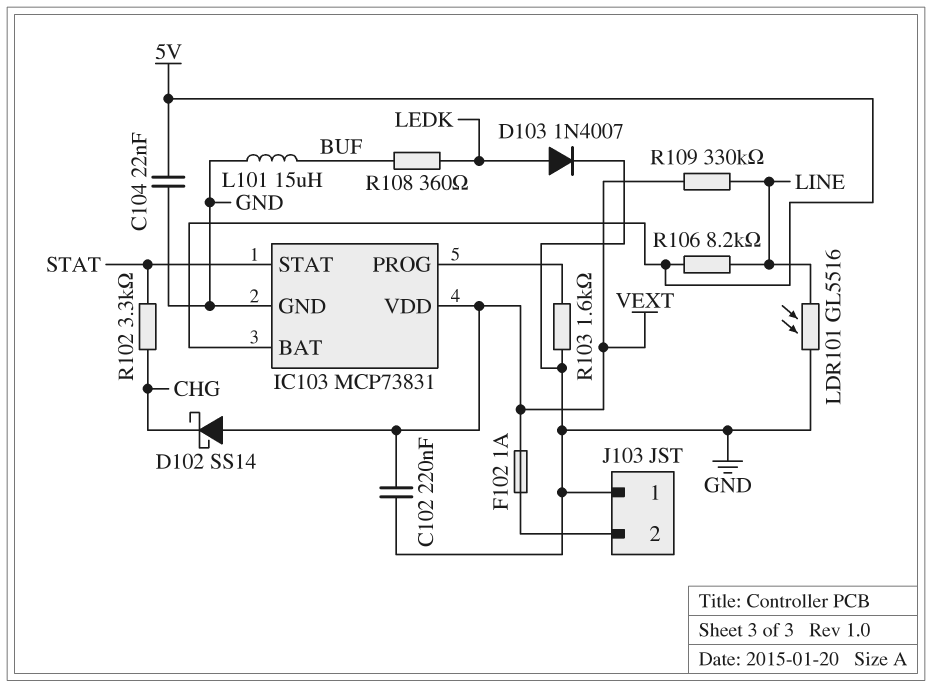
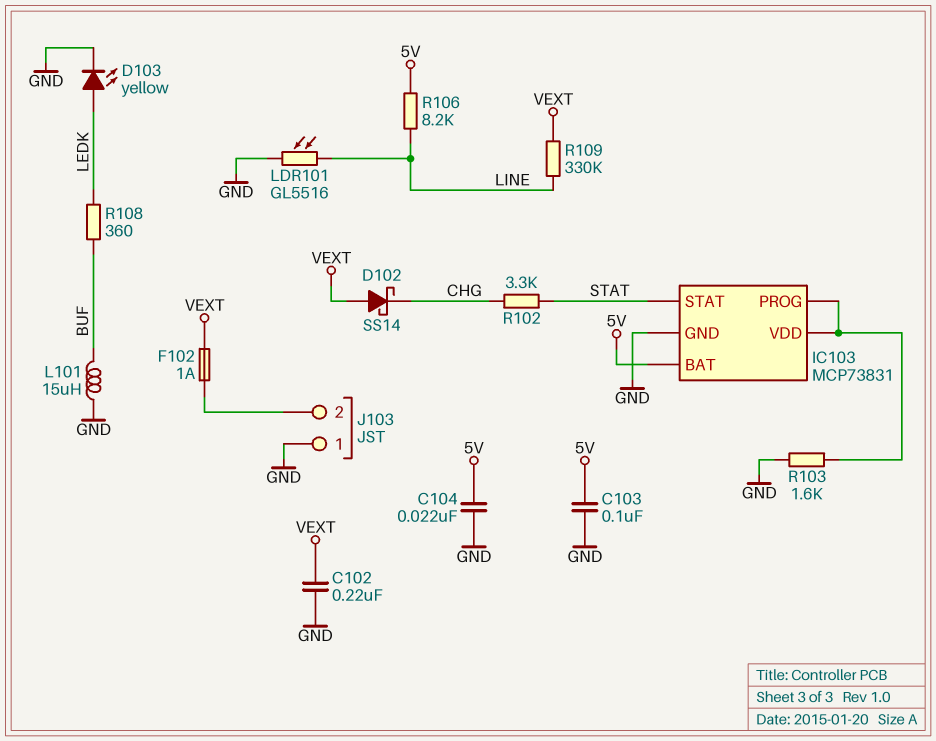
C103: none -> 100nF (5V, GND)
D103: diode 1N4007 (A LEDK, K GND) -> LED yellow (A LEDK, K GND)
IC103 pin VDD: VEXT -> IC103/PROG

